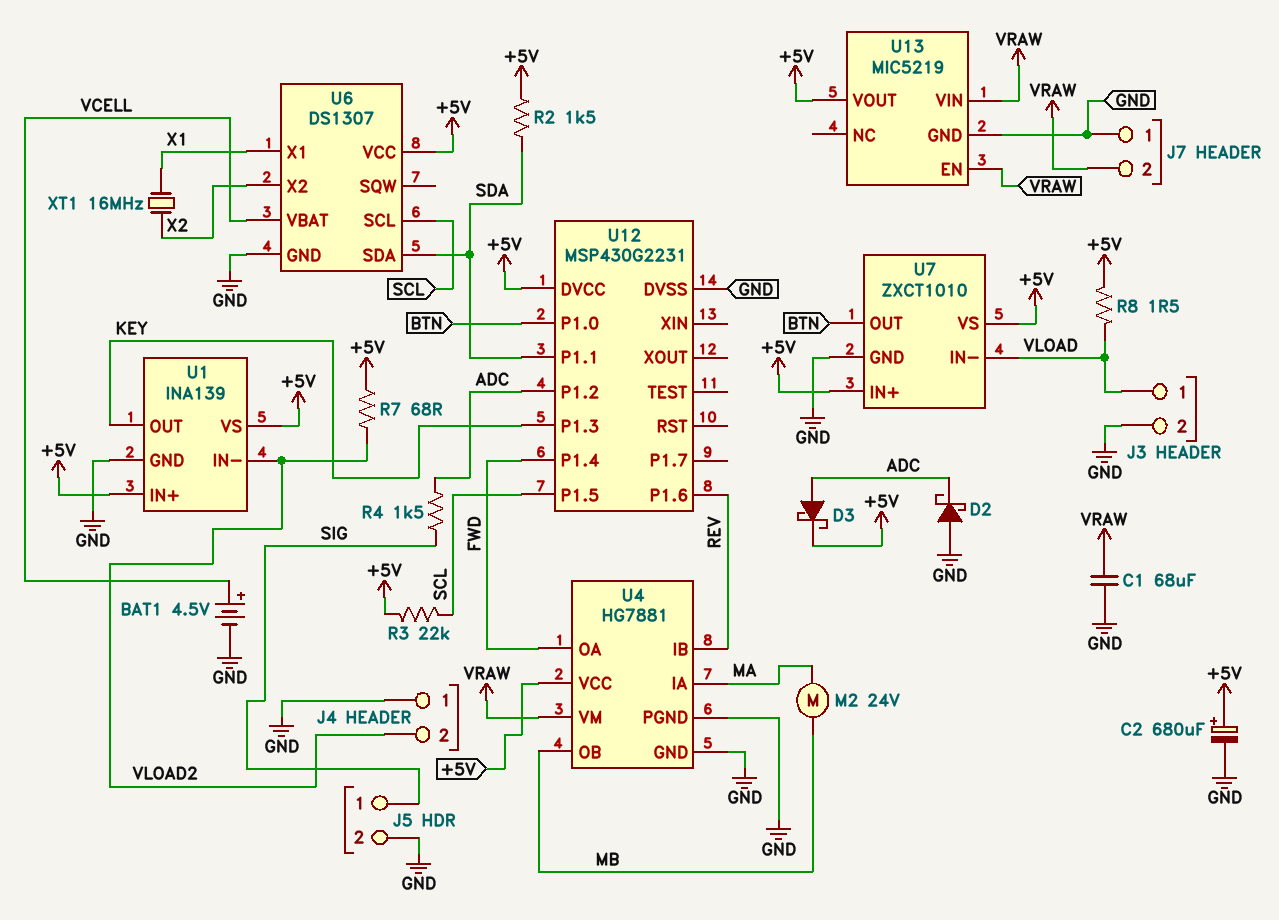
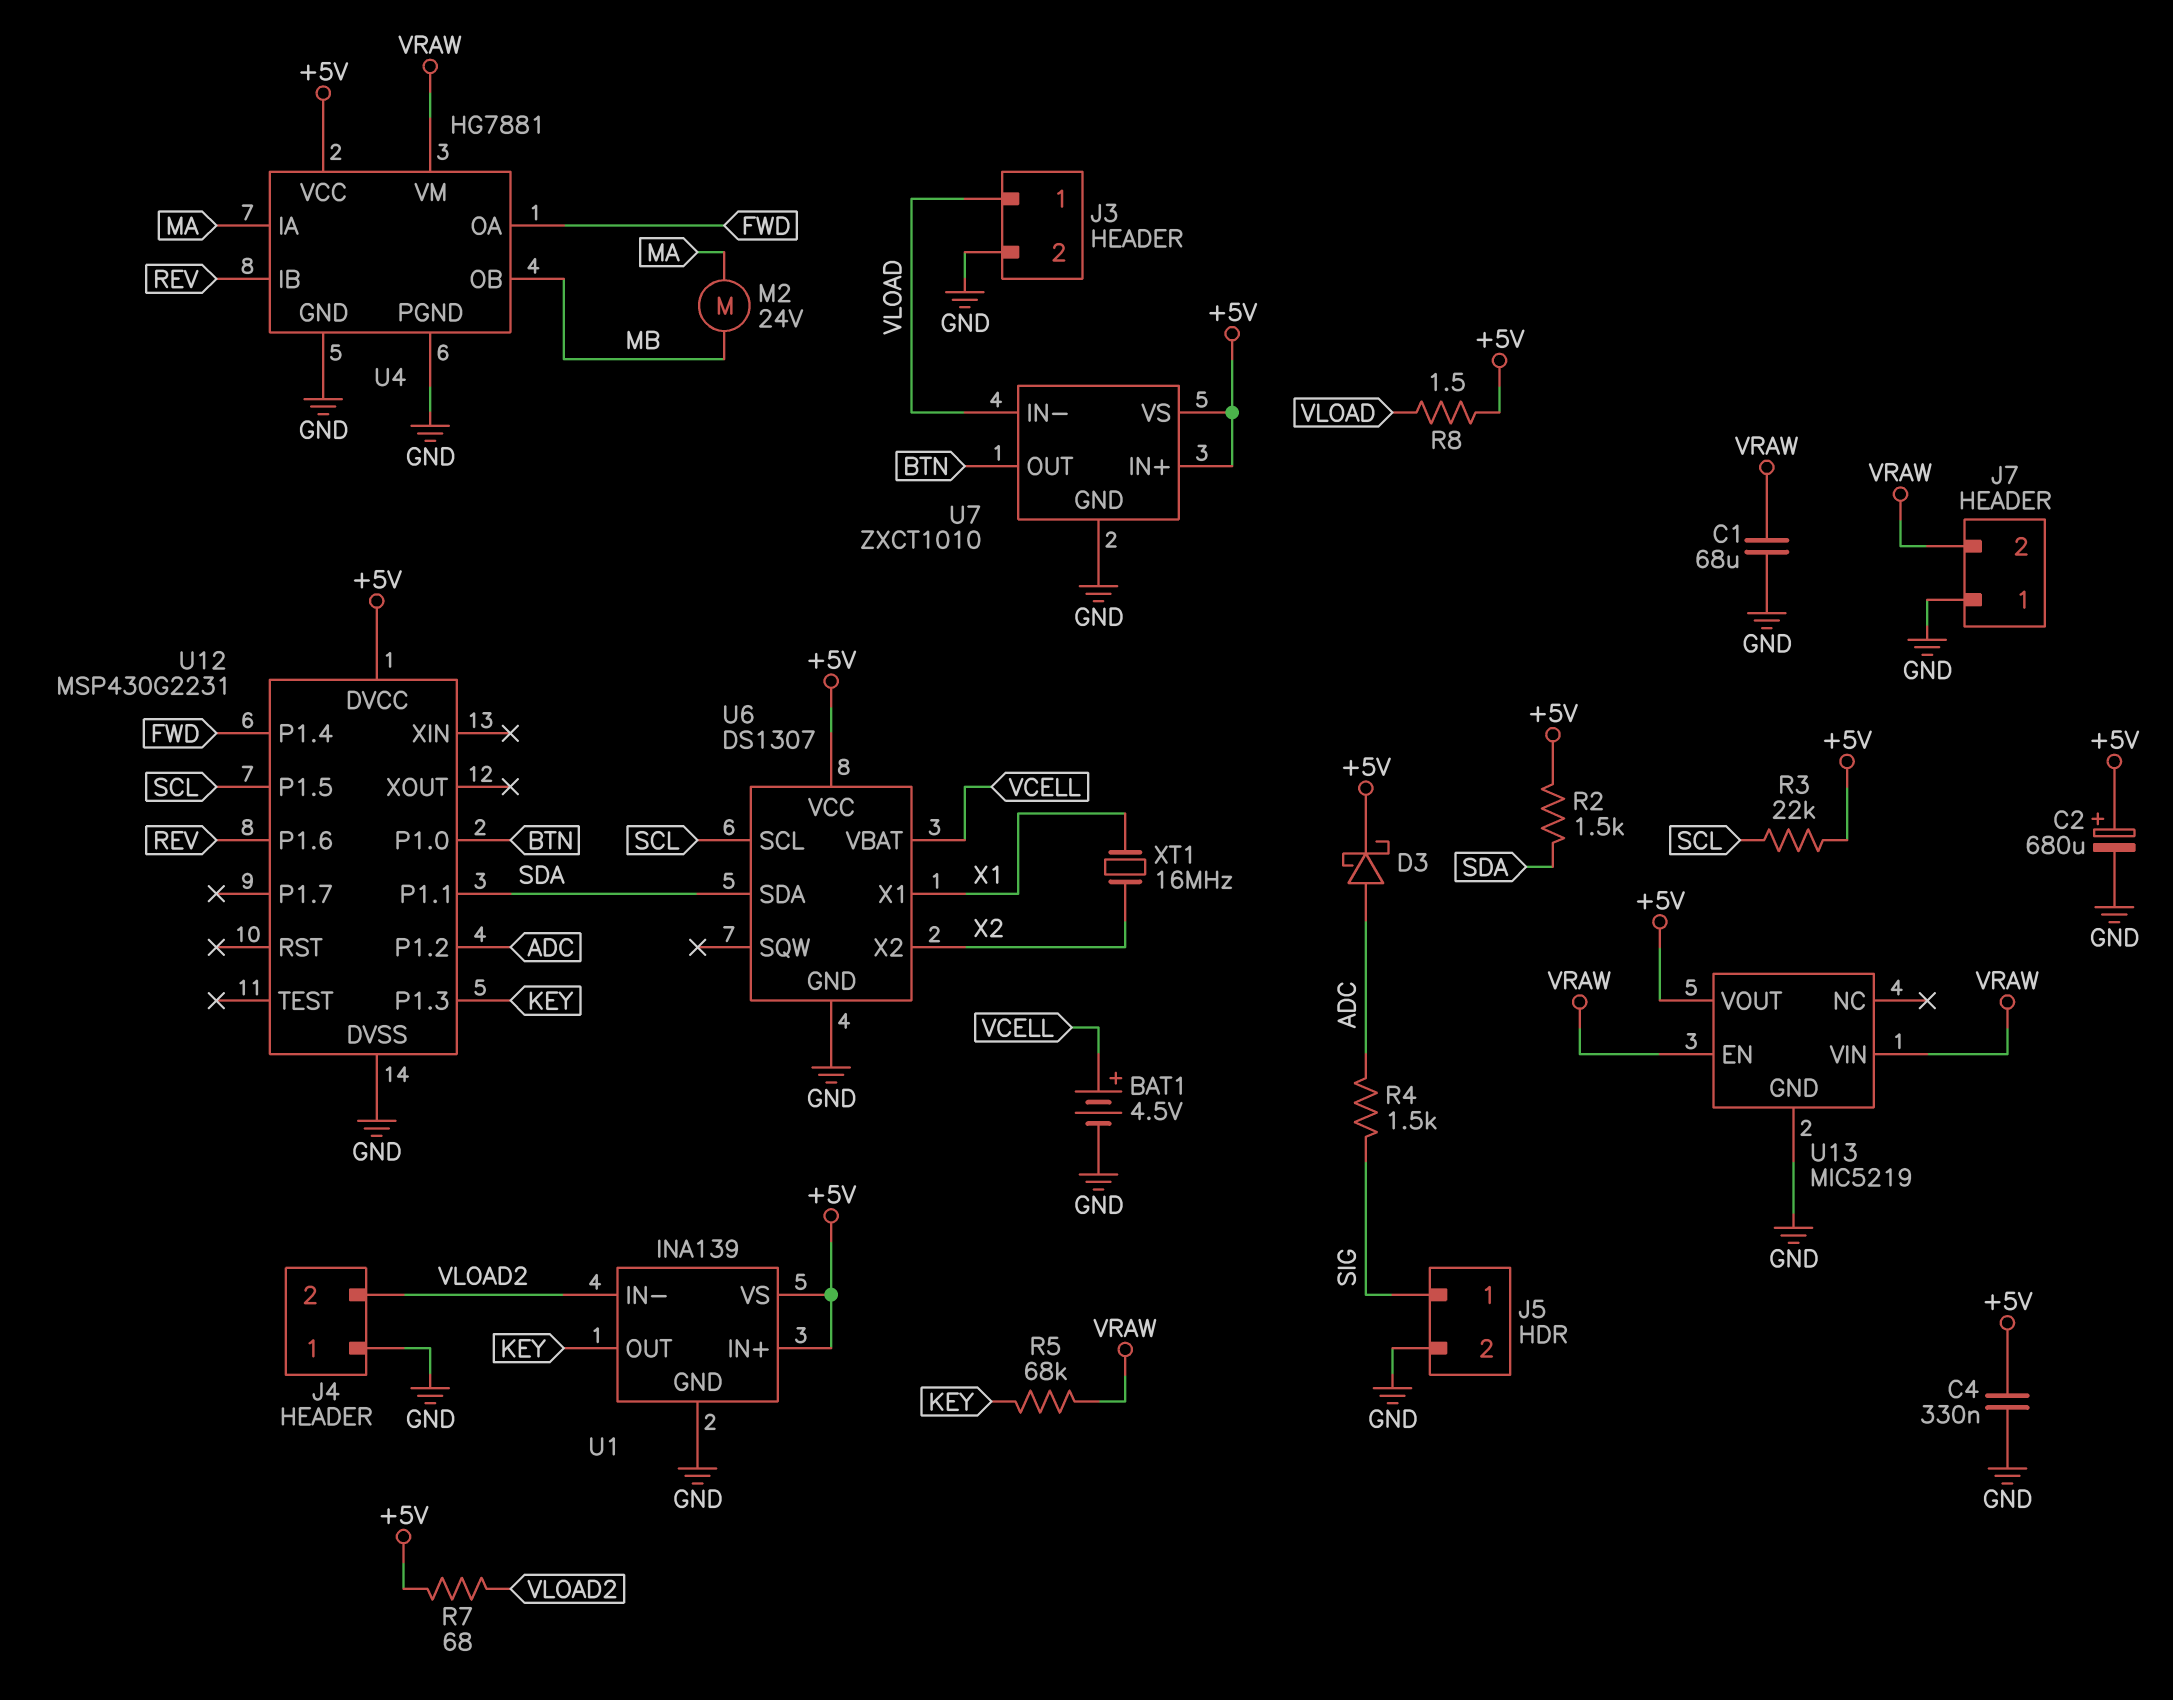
C4: none -> 330nF (+5V, GND)
D2: schottky (A GND, K ADC) -> none
R5: none -> 68k (KEY, VRAW)

